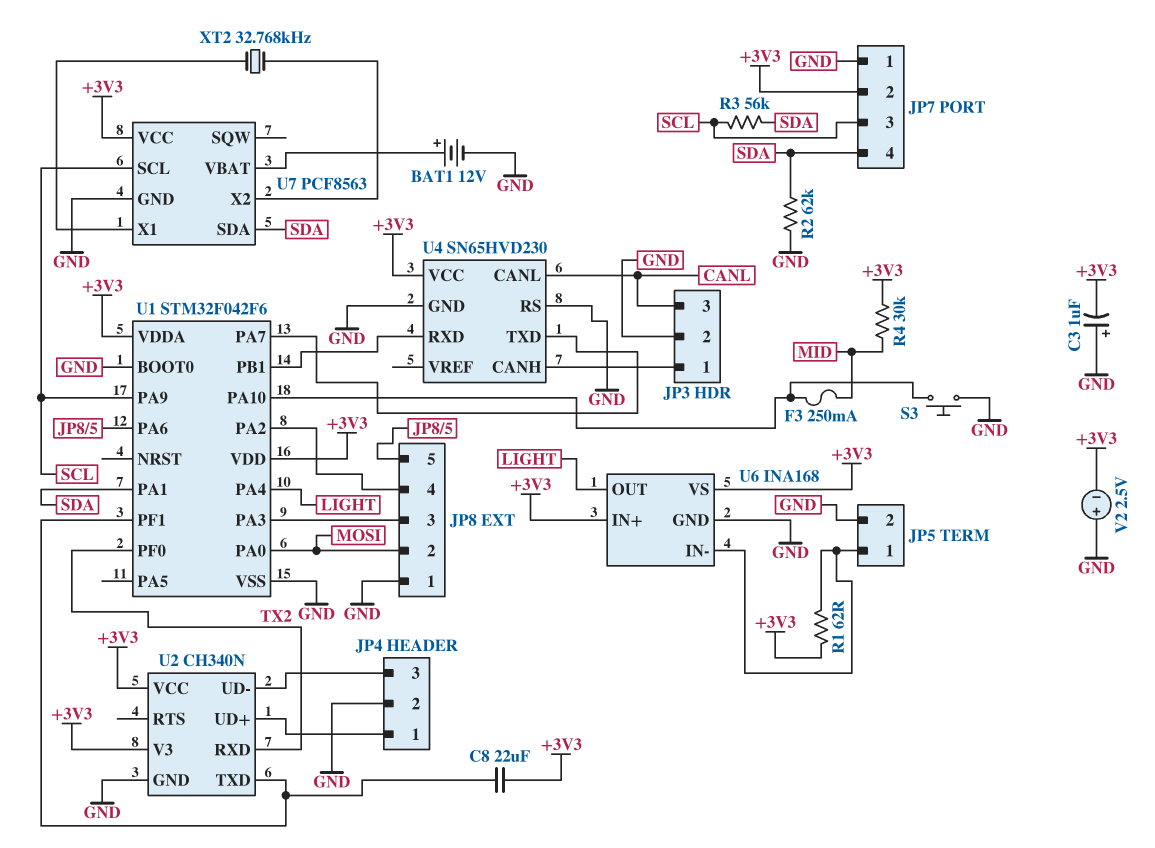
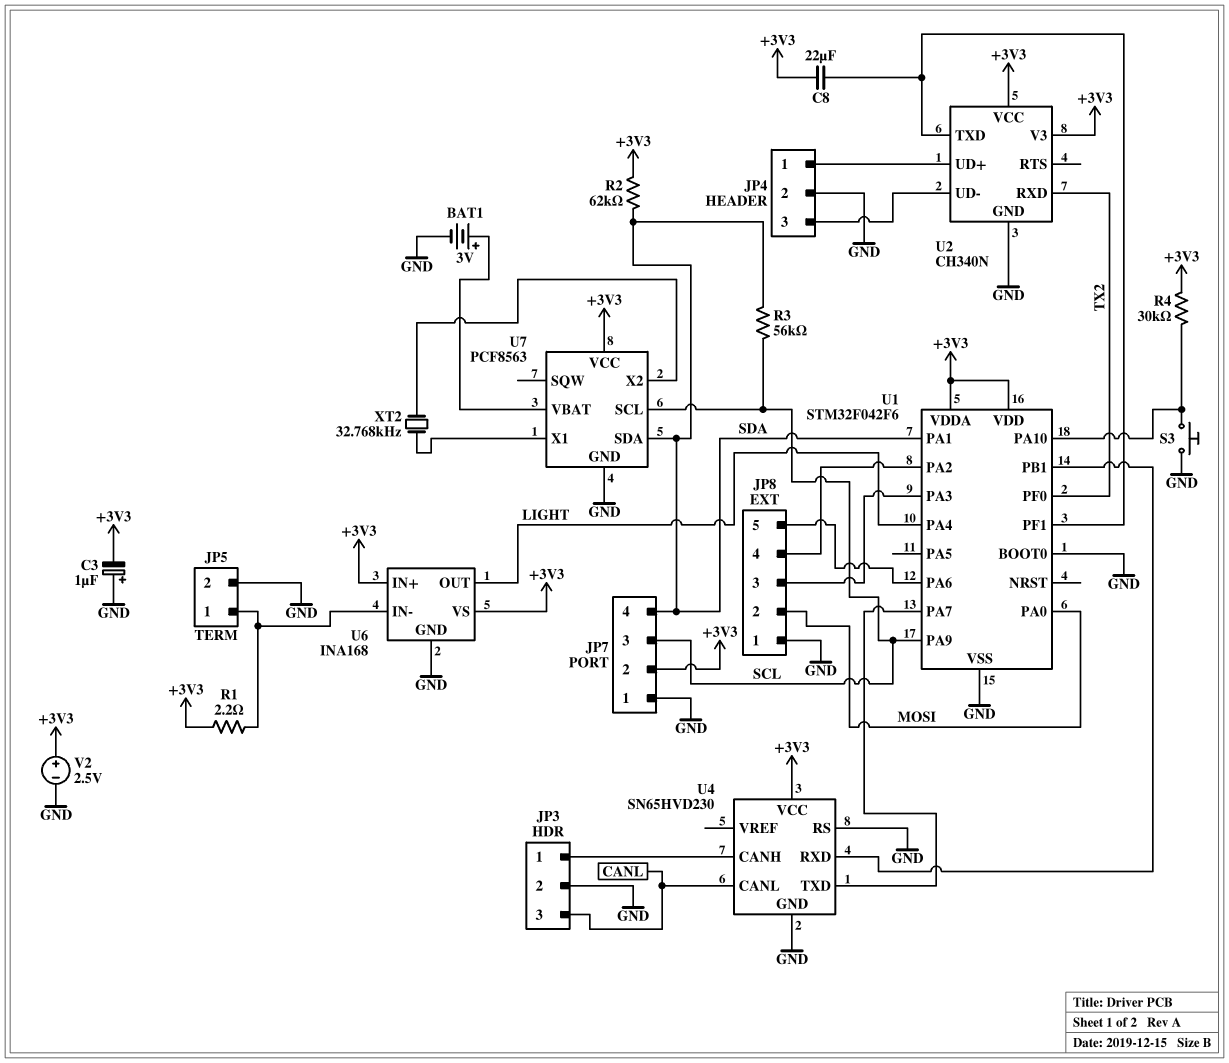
BAT1: 12V (plus U7/VBAT, minus GND) -> 3V (plus U7/VBAT, minus GND)
F3: 250mA (MID, U1/PA10) -> none
R1: 62 (+3V3, JP5/1) -> 2.2 (+3V3, JP5/1)
R2: 62k (GND, SDA) -> 62k (+3V3, SDA)
R4: 30k (+3V3, MID) -> 30k (+3V3, U1/PA10)
V2: 2.5V (plus GND, minus +3V3) -> 2.5V (plus +3V3, minus GND)

